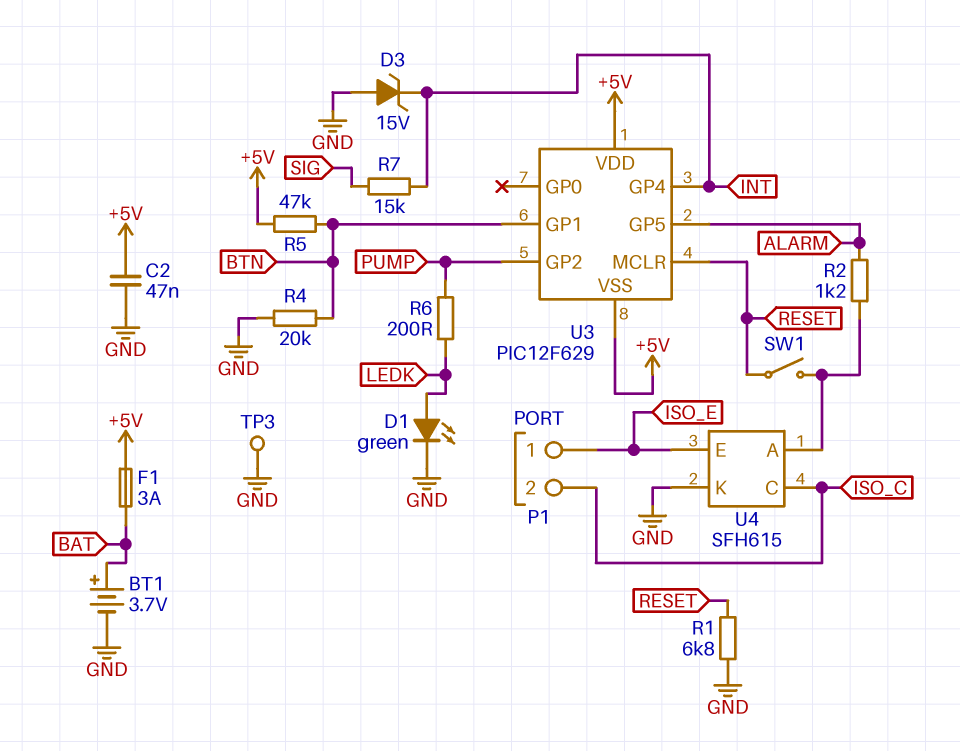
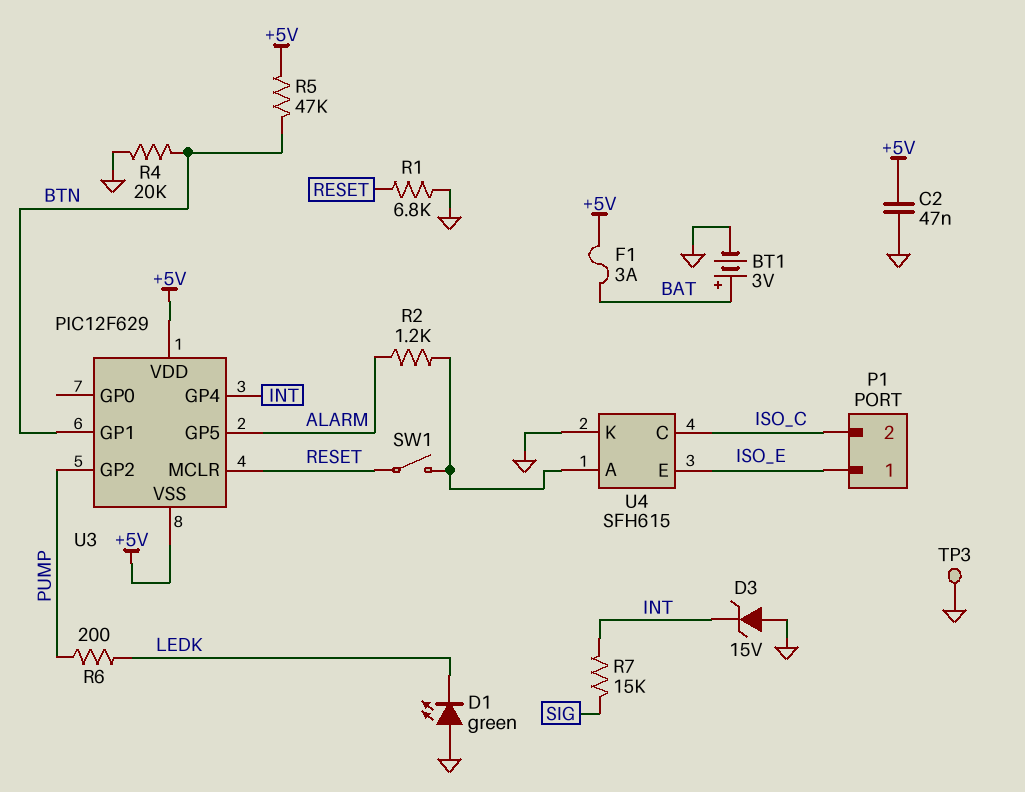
BT1: 3.7V (plus BAT, minus GND) -> 3V (plus BAT, minus GND)
D1: LED green (A LEDK, K GND) -> LED green (A GND, K LEDK)

